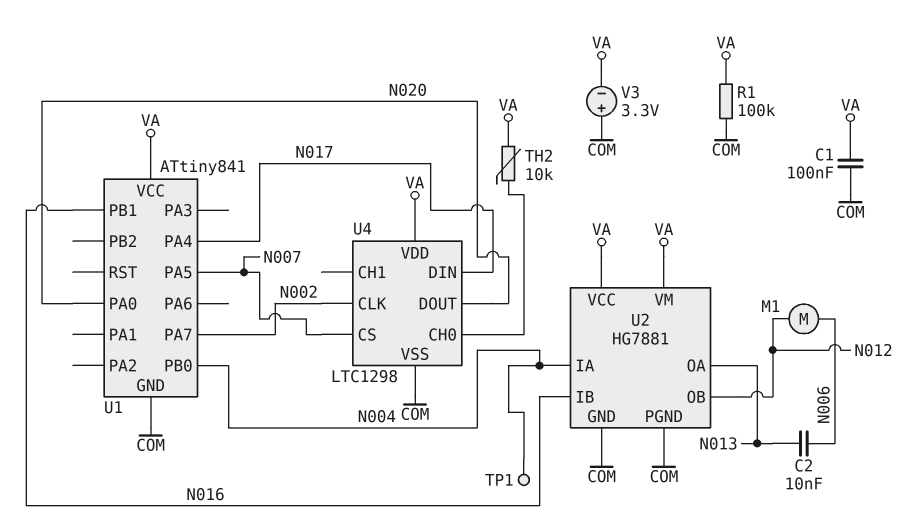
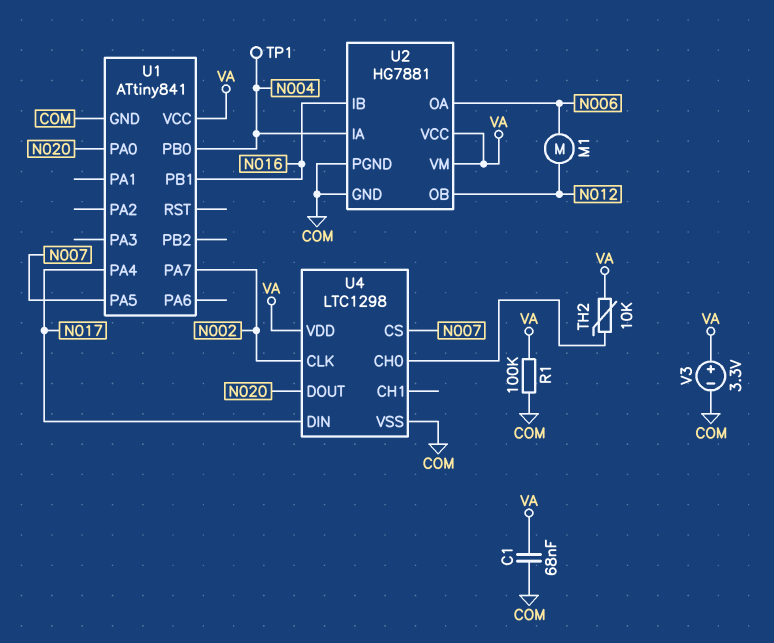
C1: 100nF (COM, VA) -> 68nF (COM, VA)
C2: 10nF (N006, N013) -> none
U2 pin OA: N013 -> N006
V3: 3.3V (plus COM, minus VA) -> 3.3V (plus VA, minus COM)

